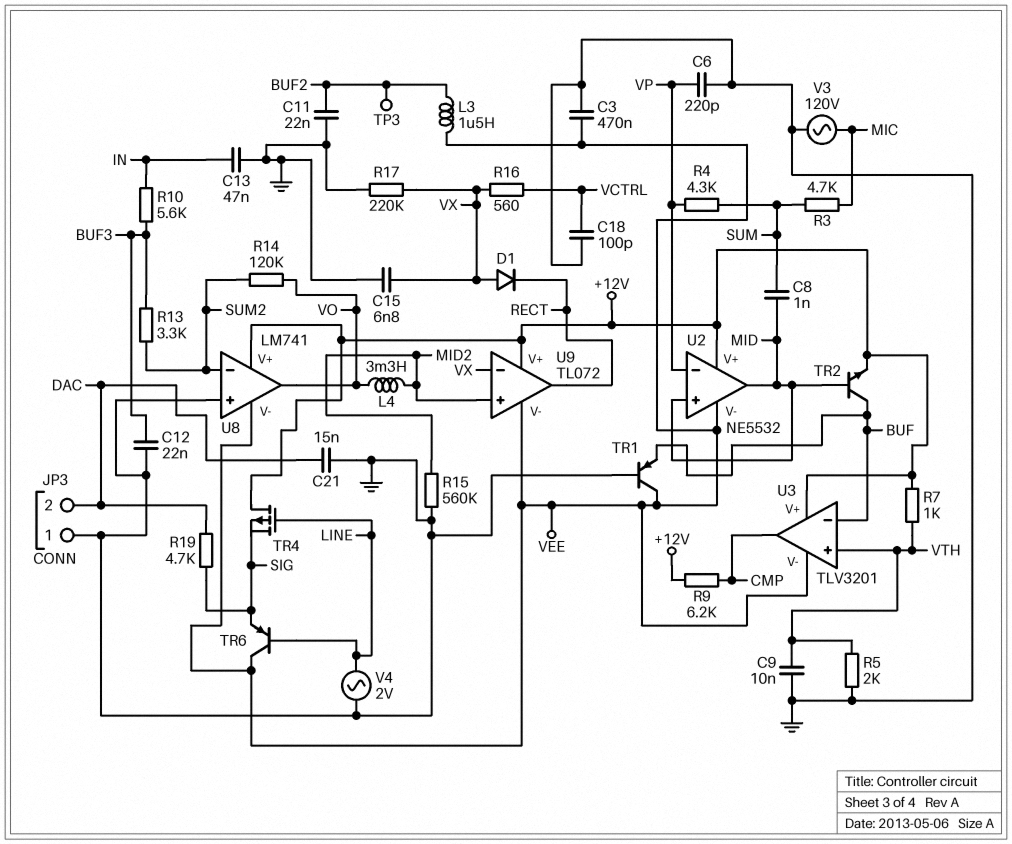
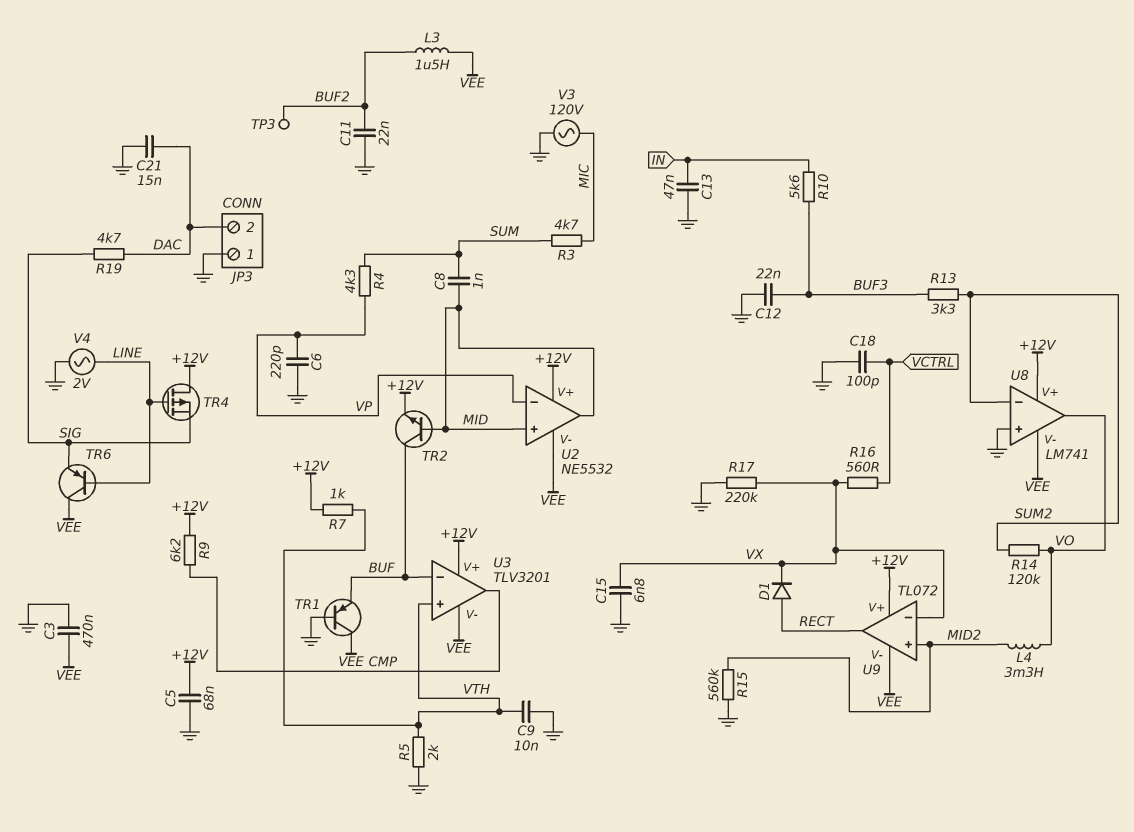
C5: none -> 68nF (+12V, GND)
D1: diode (A VX, K RECT) -> diode (A RECT, K VX)

